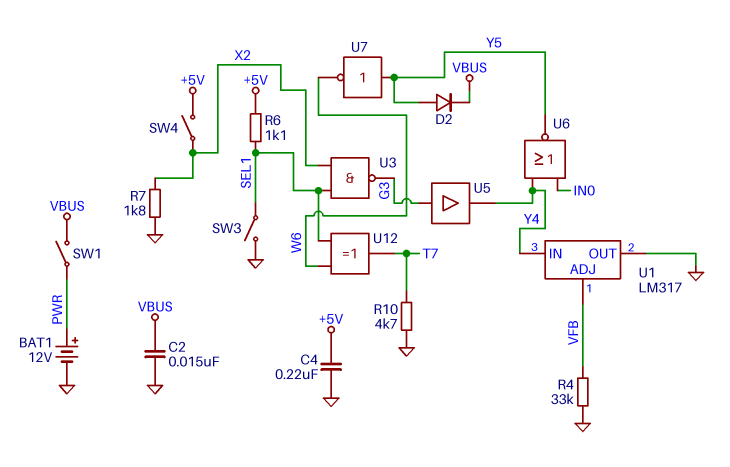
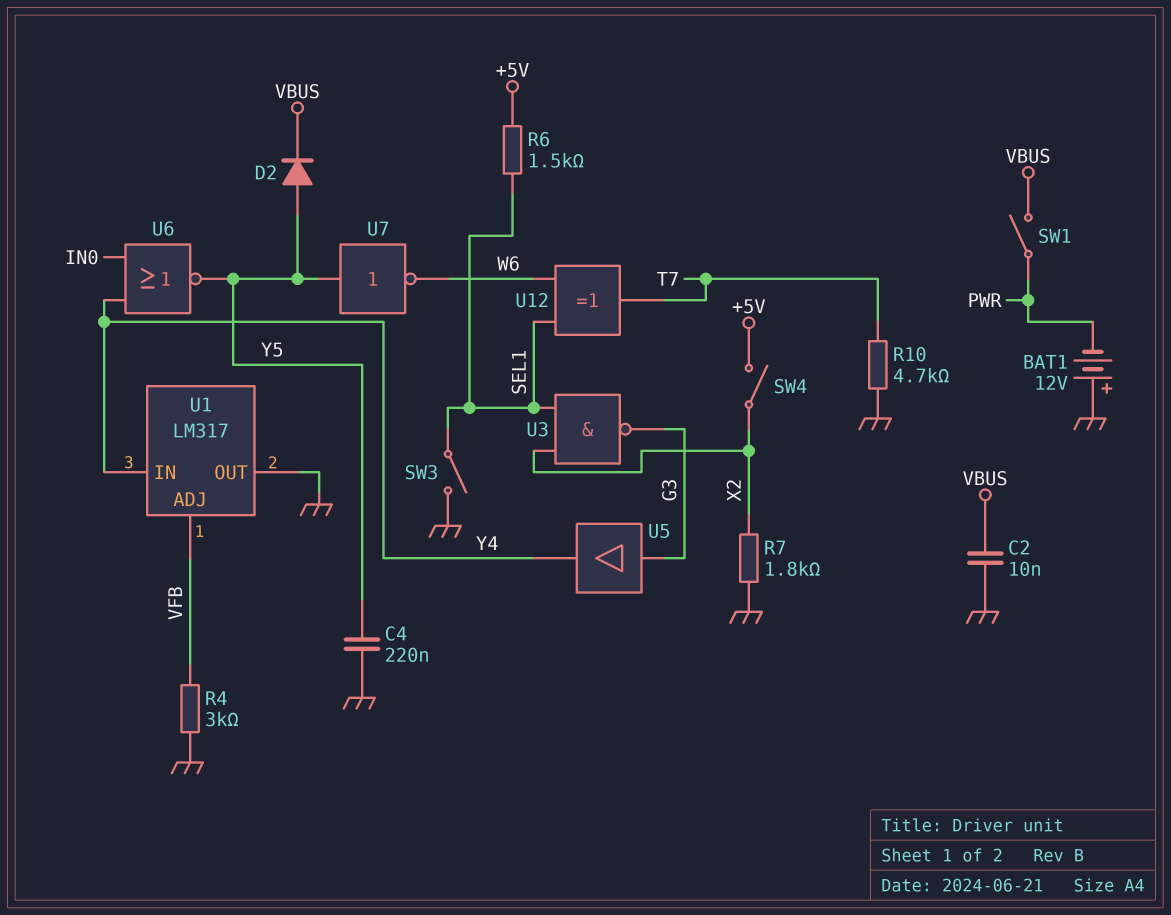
BAT1: 12V (plus PWR, minus GND) -> 12V (plus GND, minus PWR)
C2: 15nF (GND, VBUS) -> 10nF (GND, VBUS)
C4: 220nF (+5V, GND) -> 220nF (GND, Y5)
R4: 33k (GND, VFB) -> 3k (GND, VFB)
R6: 1.1k (+5V, SEL1) -> 1.5k (+5V, SEL1)

